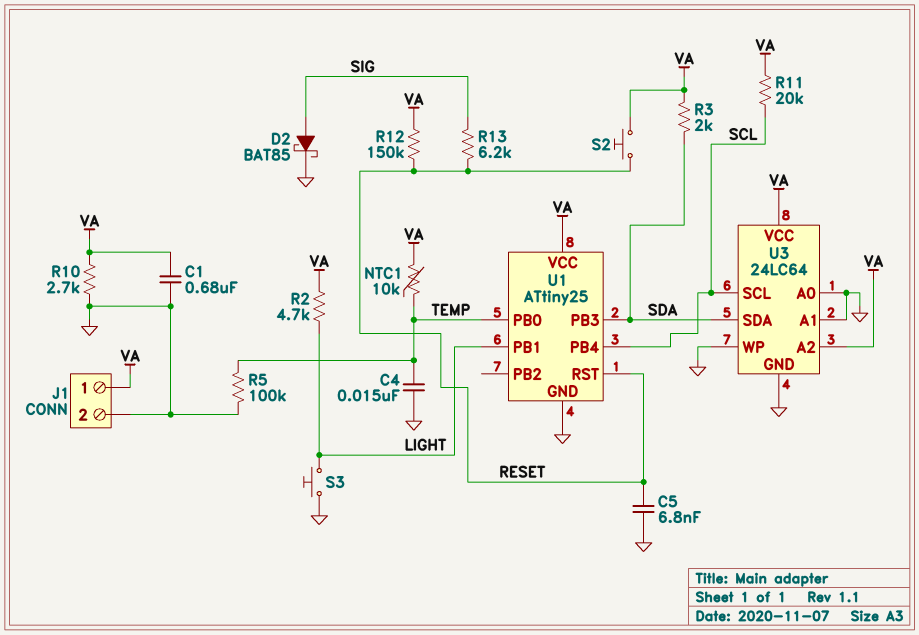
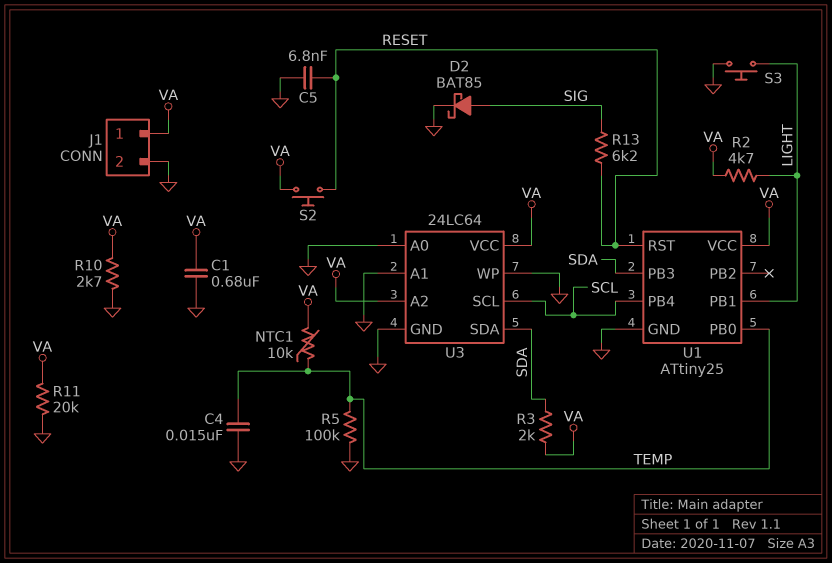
R11: 20k (SCL, VA) -> 20k (GND, VA)
R12: 150k (RESET, VA) -> none

